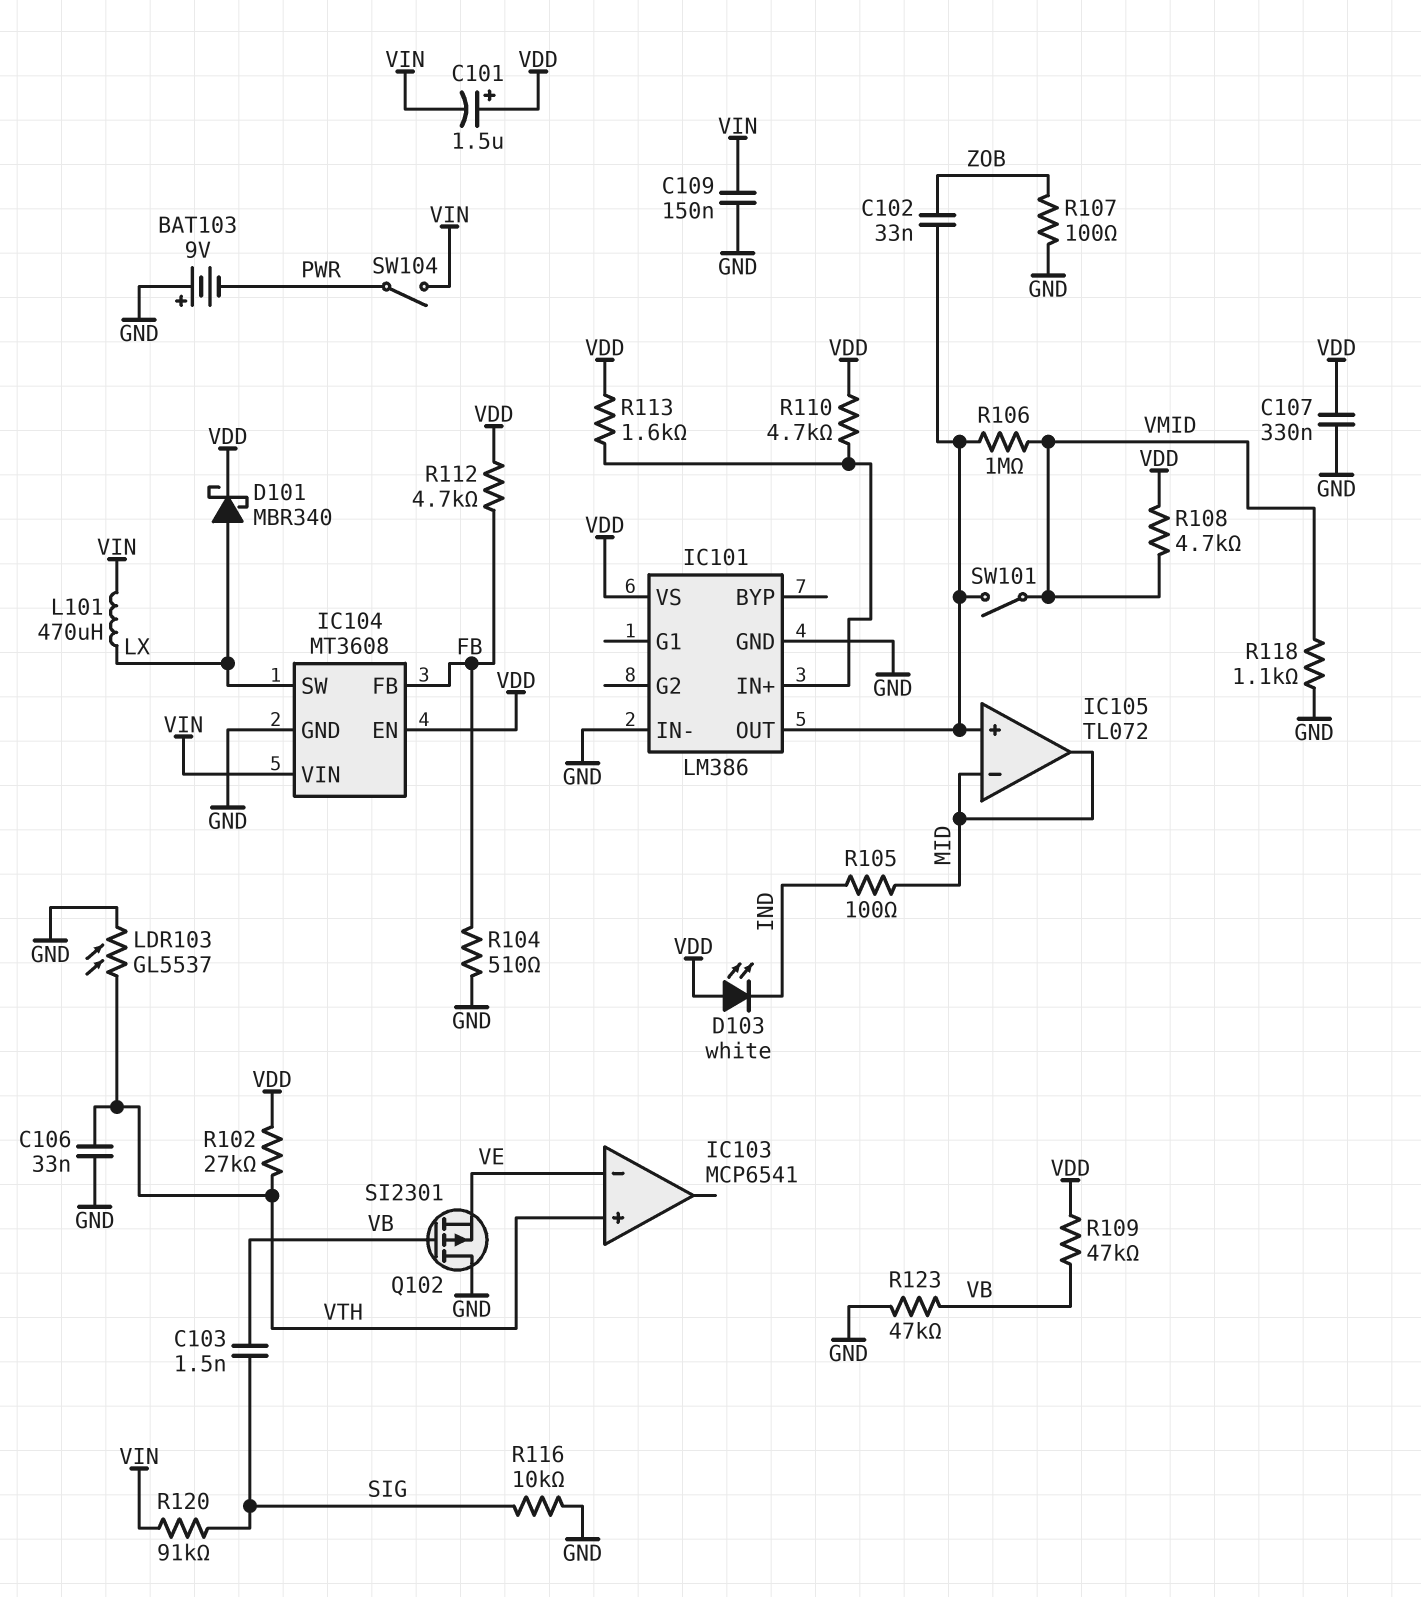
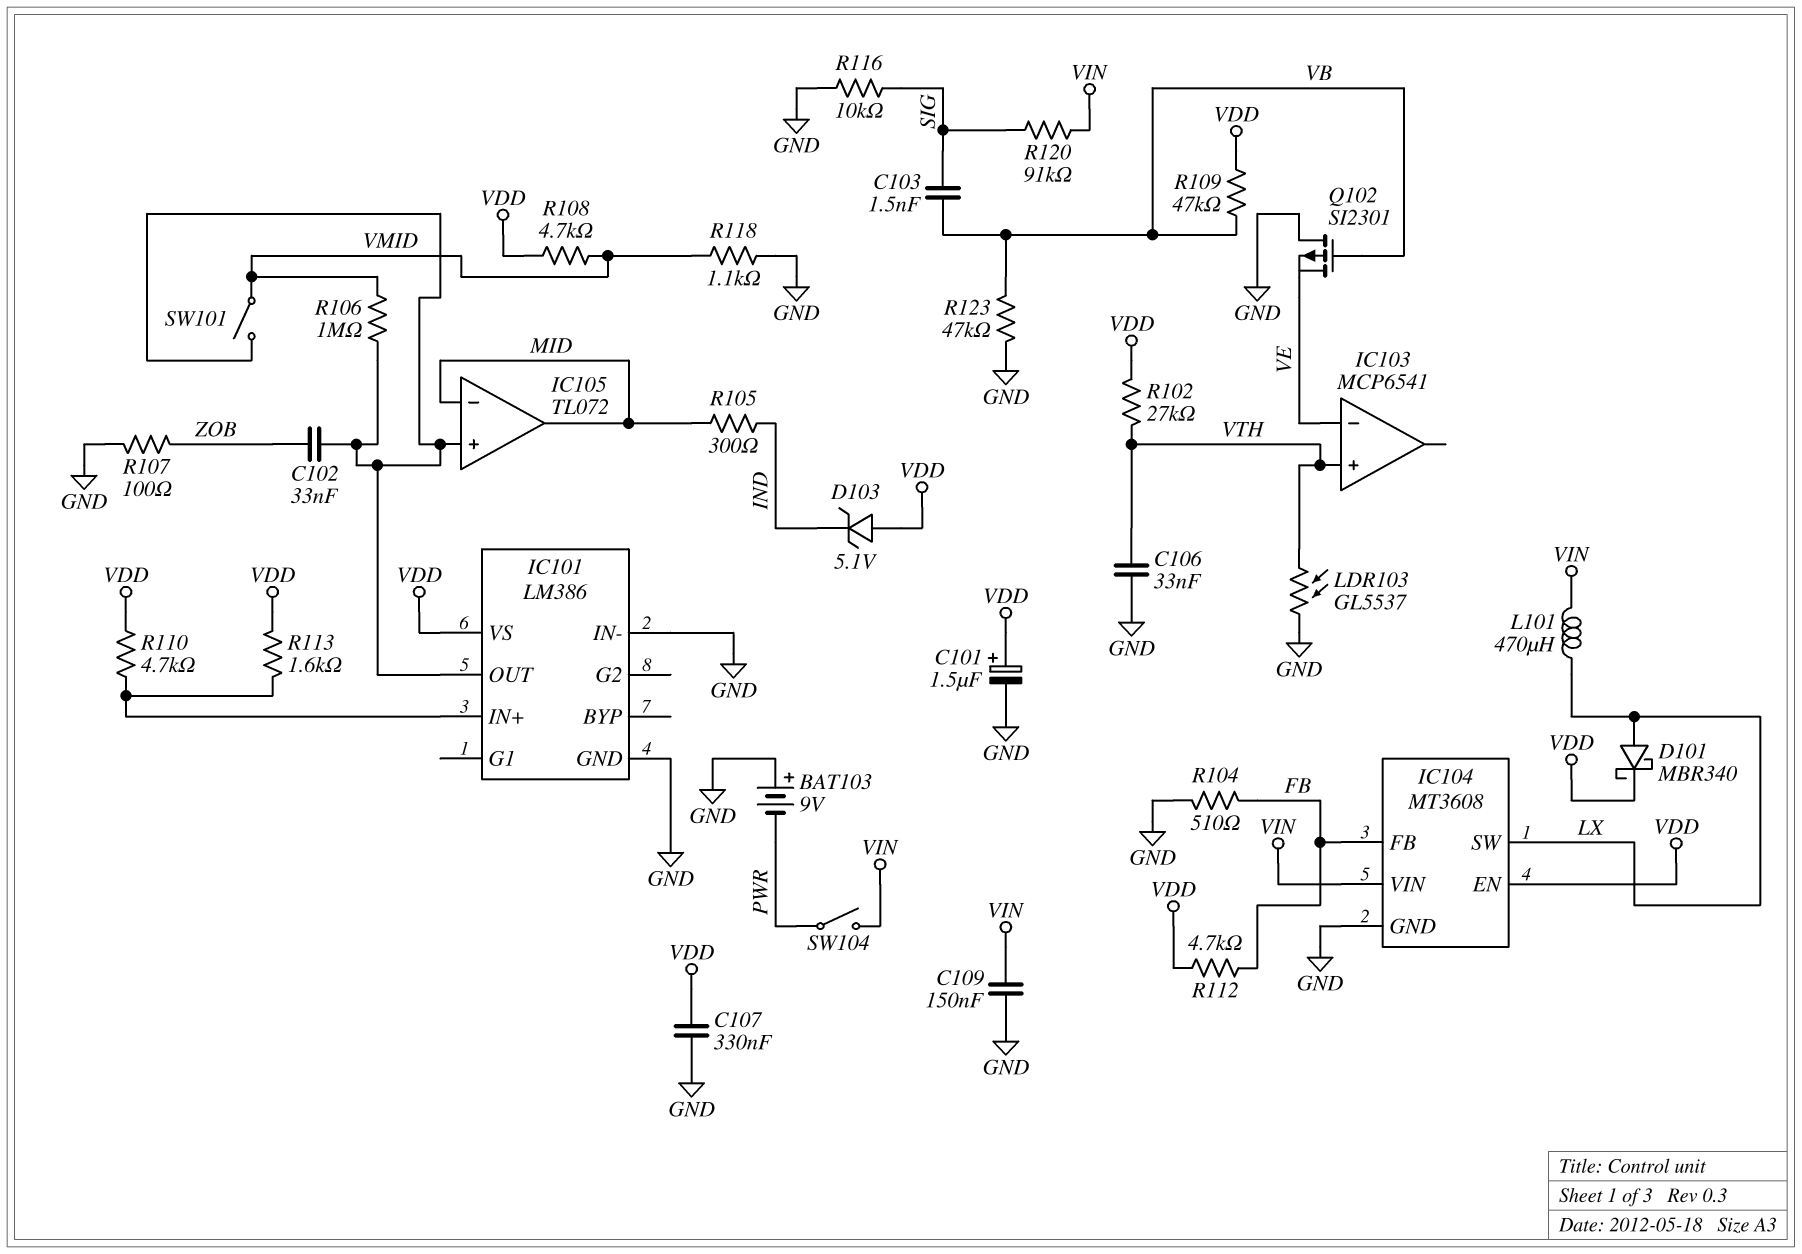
C101: 1.5uF (plus VDD, minus VIN) -> 1.5uF (plus VDD, minus GND)
D103: LED white (A VDD, K IND) -> zener 5.1V (A VDD, K IND)
R105: 100 (IND, MID) -> 300 (IND, MID)

